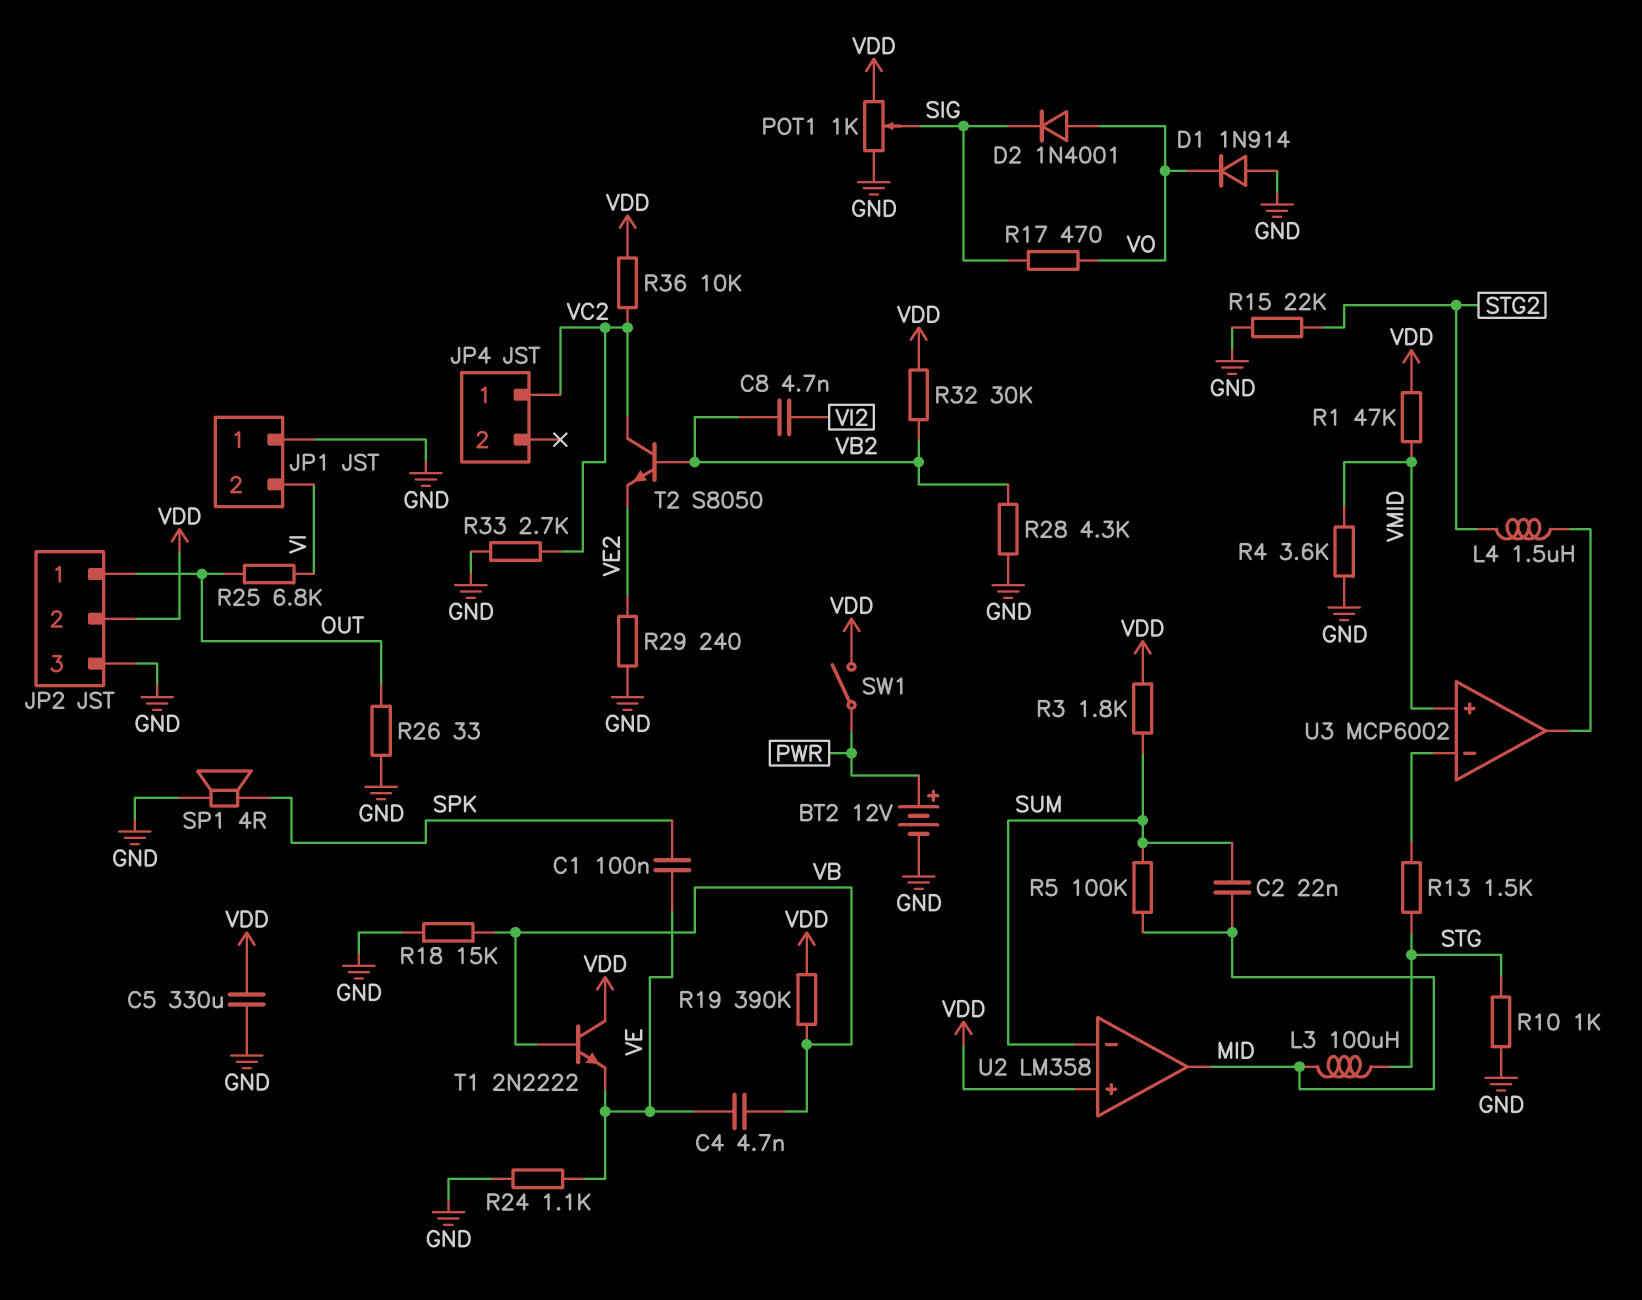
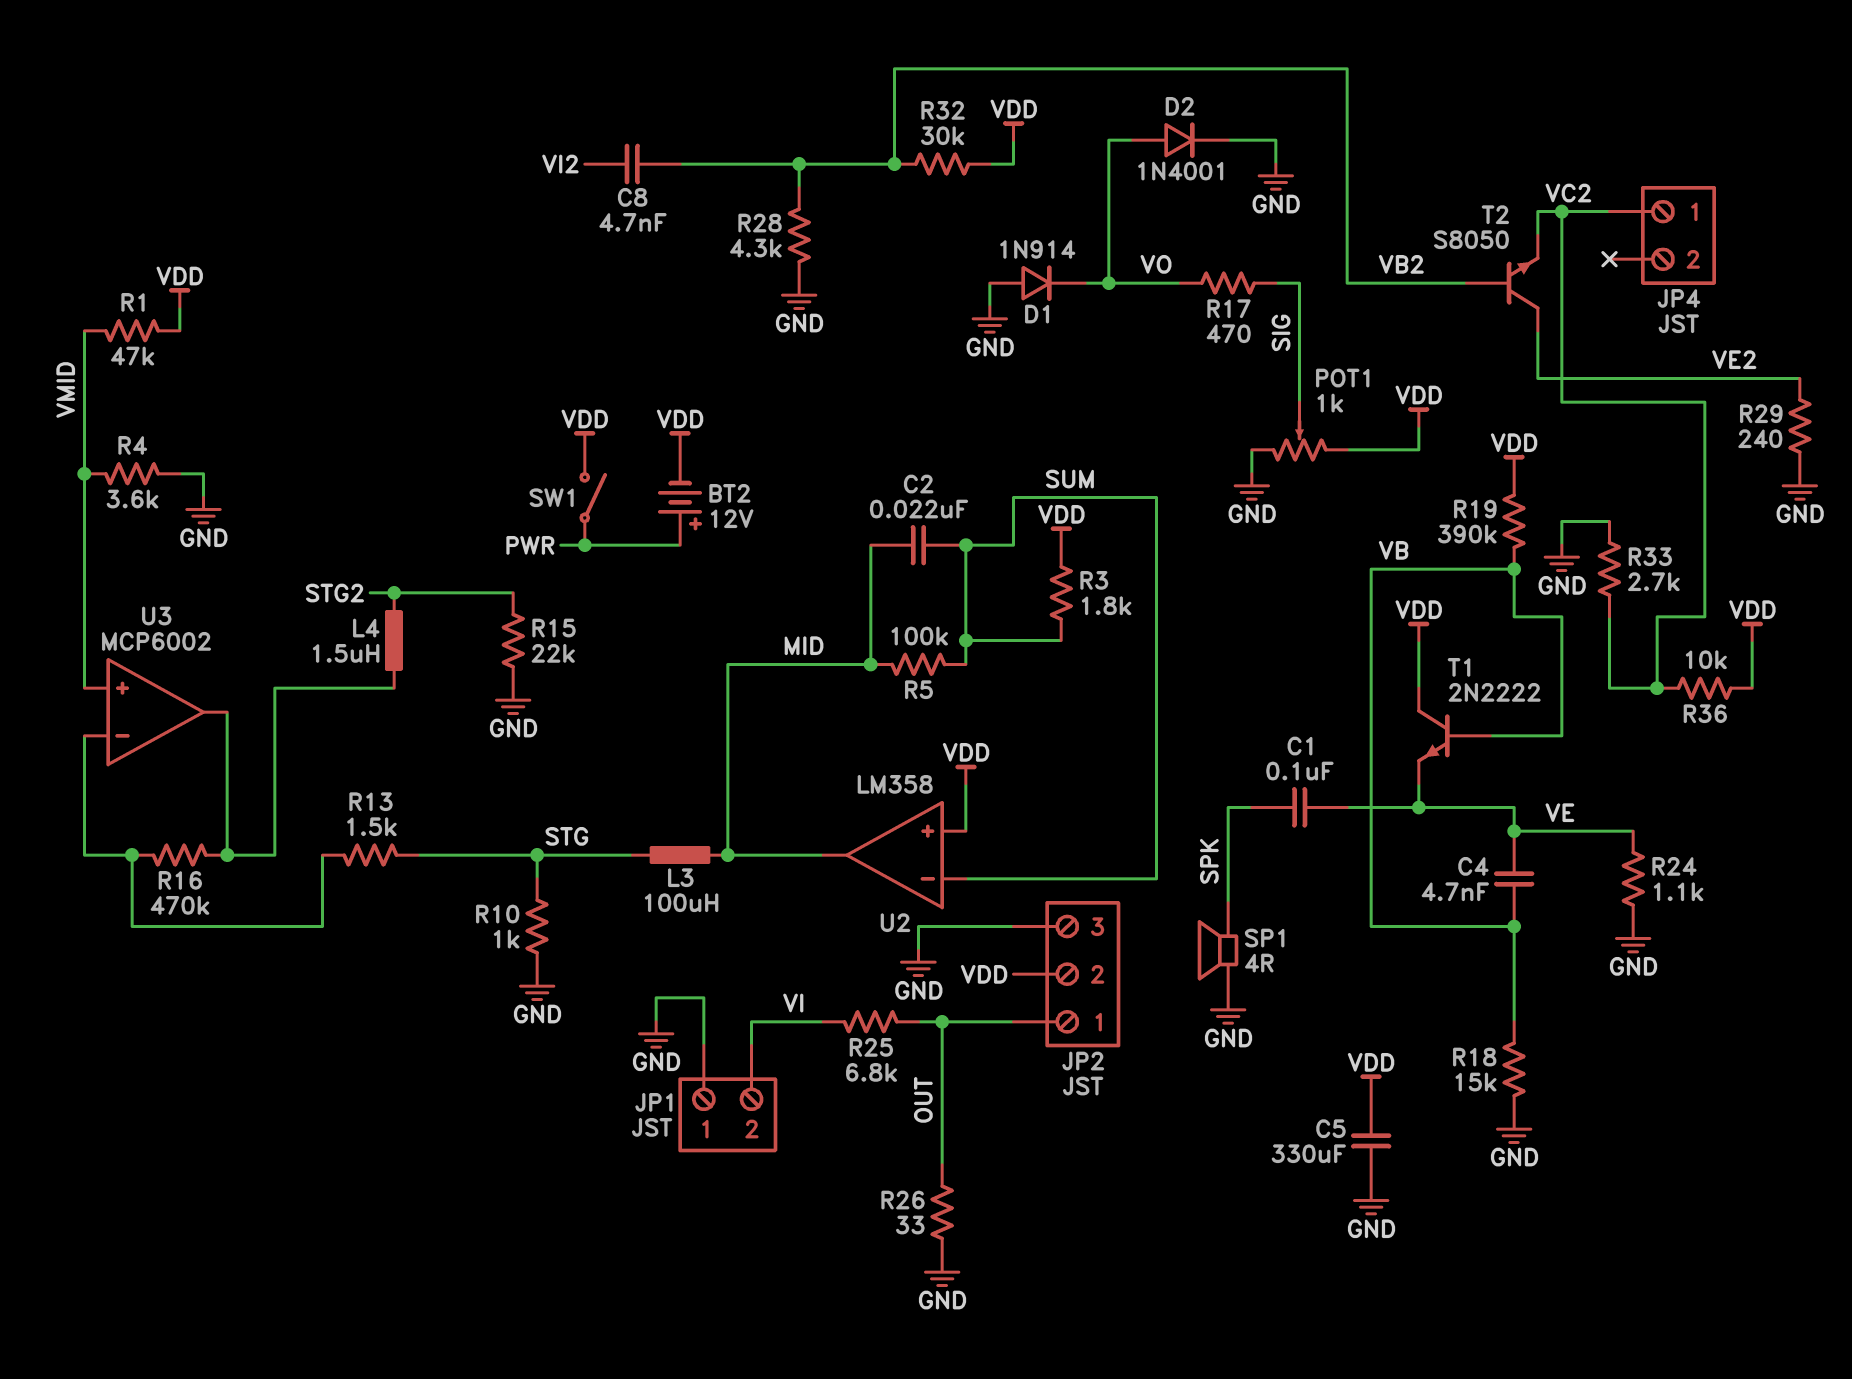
BT2: 12V (plus PWR, minus GND) -> 12V (plus PWR, minus VDD)
D2: diode 1N4001 (A VO, K SIG) -> diode 1N4001 (A VO, K GND)
R16: none -> 470k (U3/in-, U3/out)
T2: NPN S8050 (B VB2, C VC2, E VE2) -> NPN S8050 (B VB2, C VE2, E VC2)

